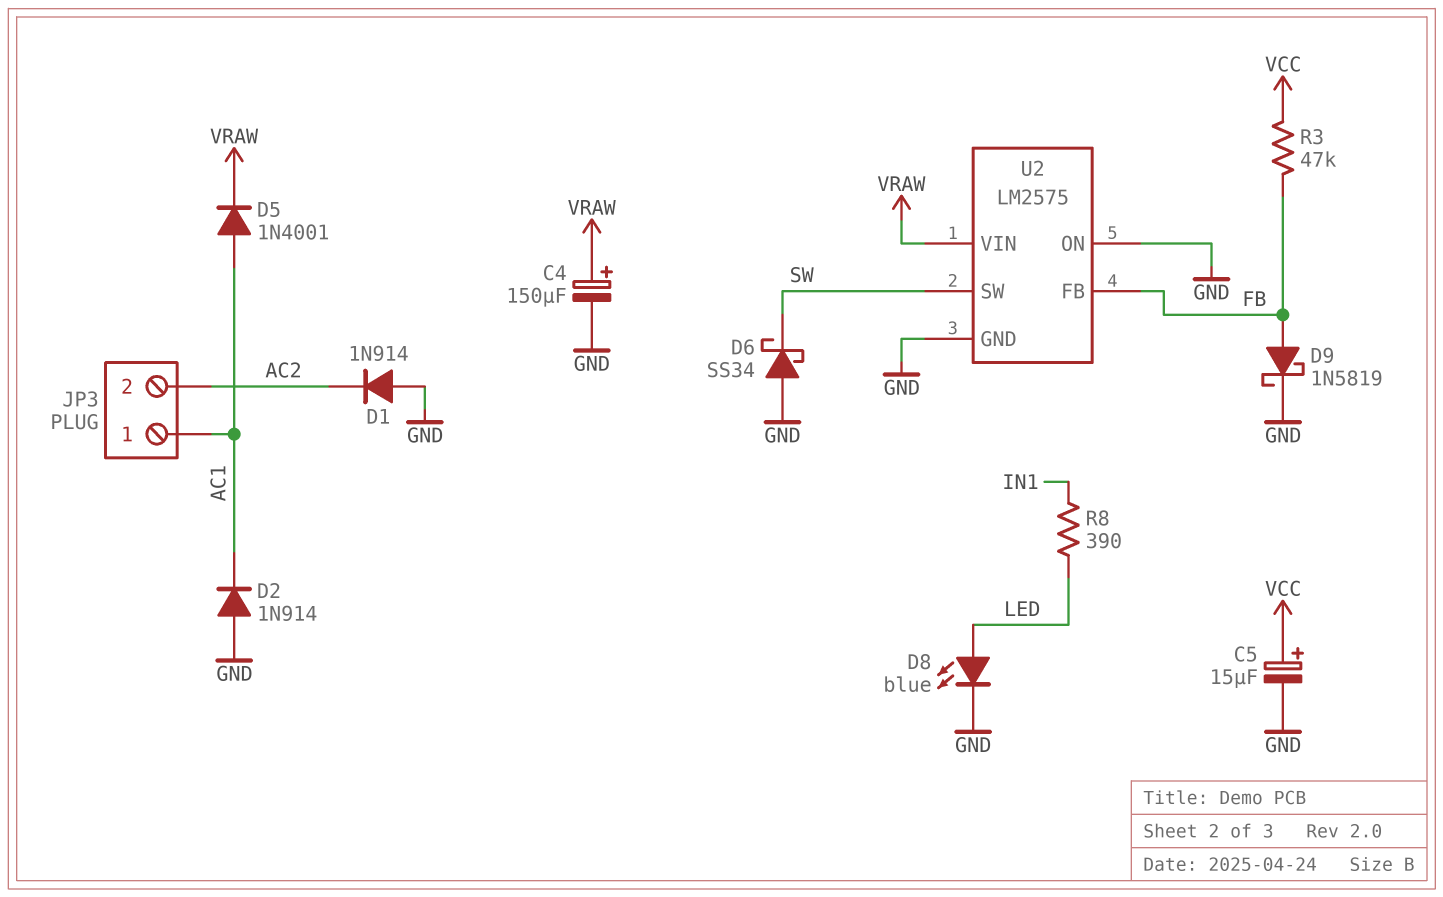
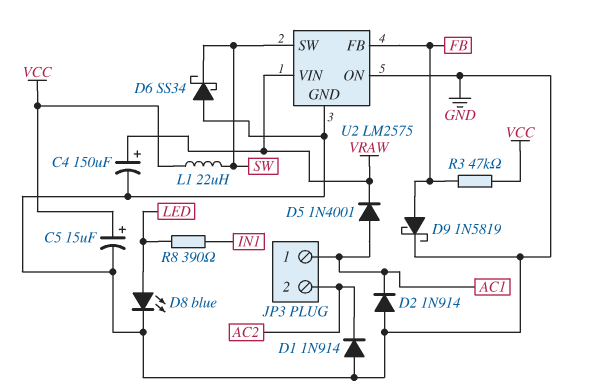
L1: none -> 22uH (SW, VCC)

